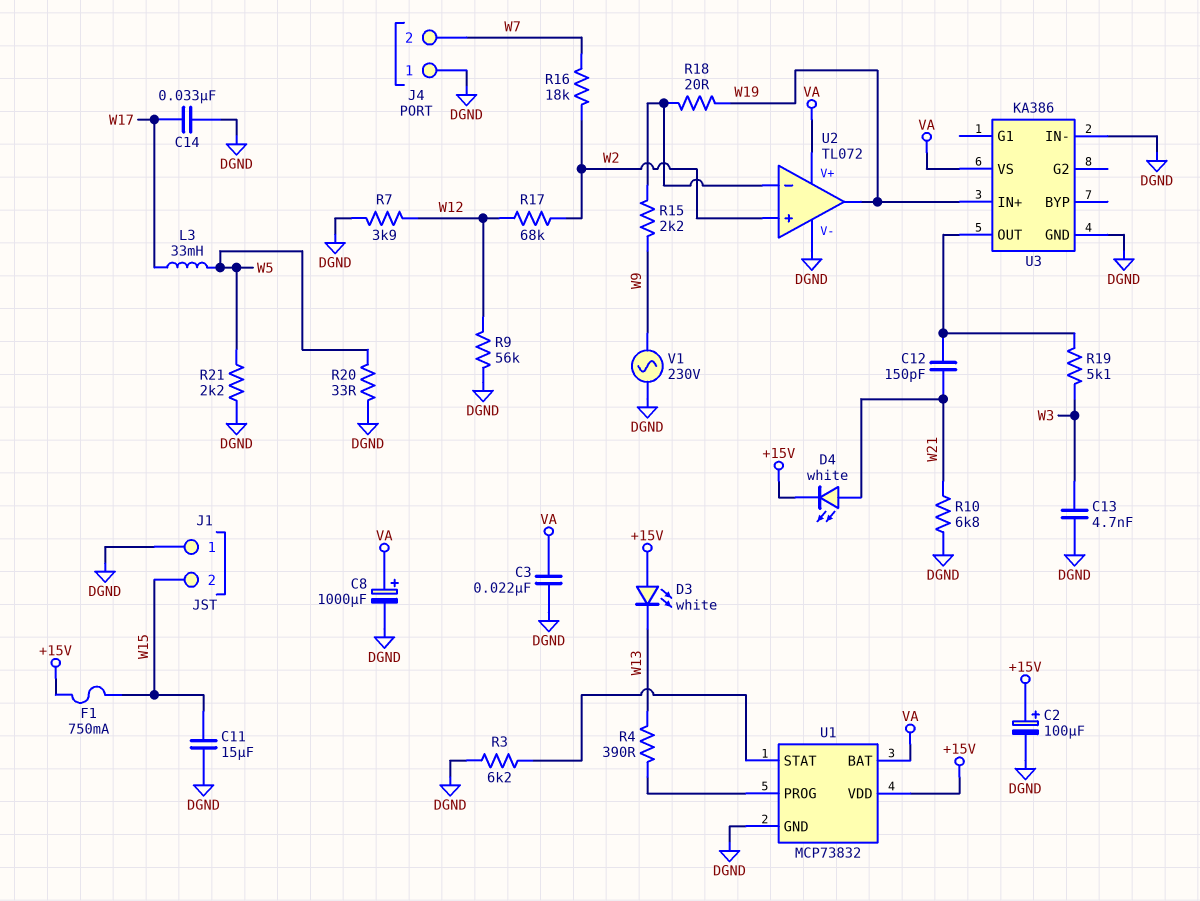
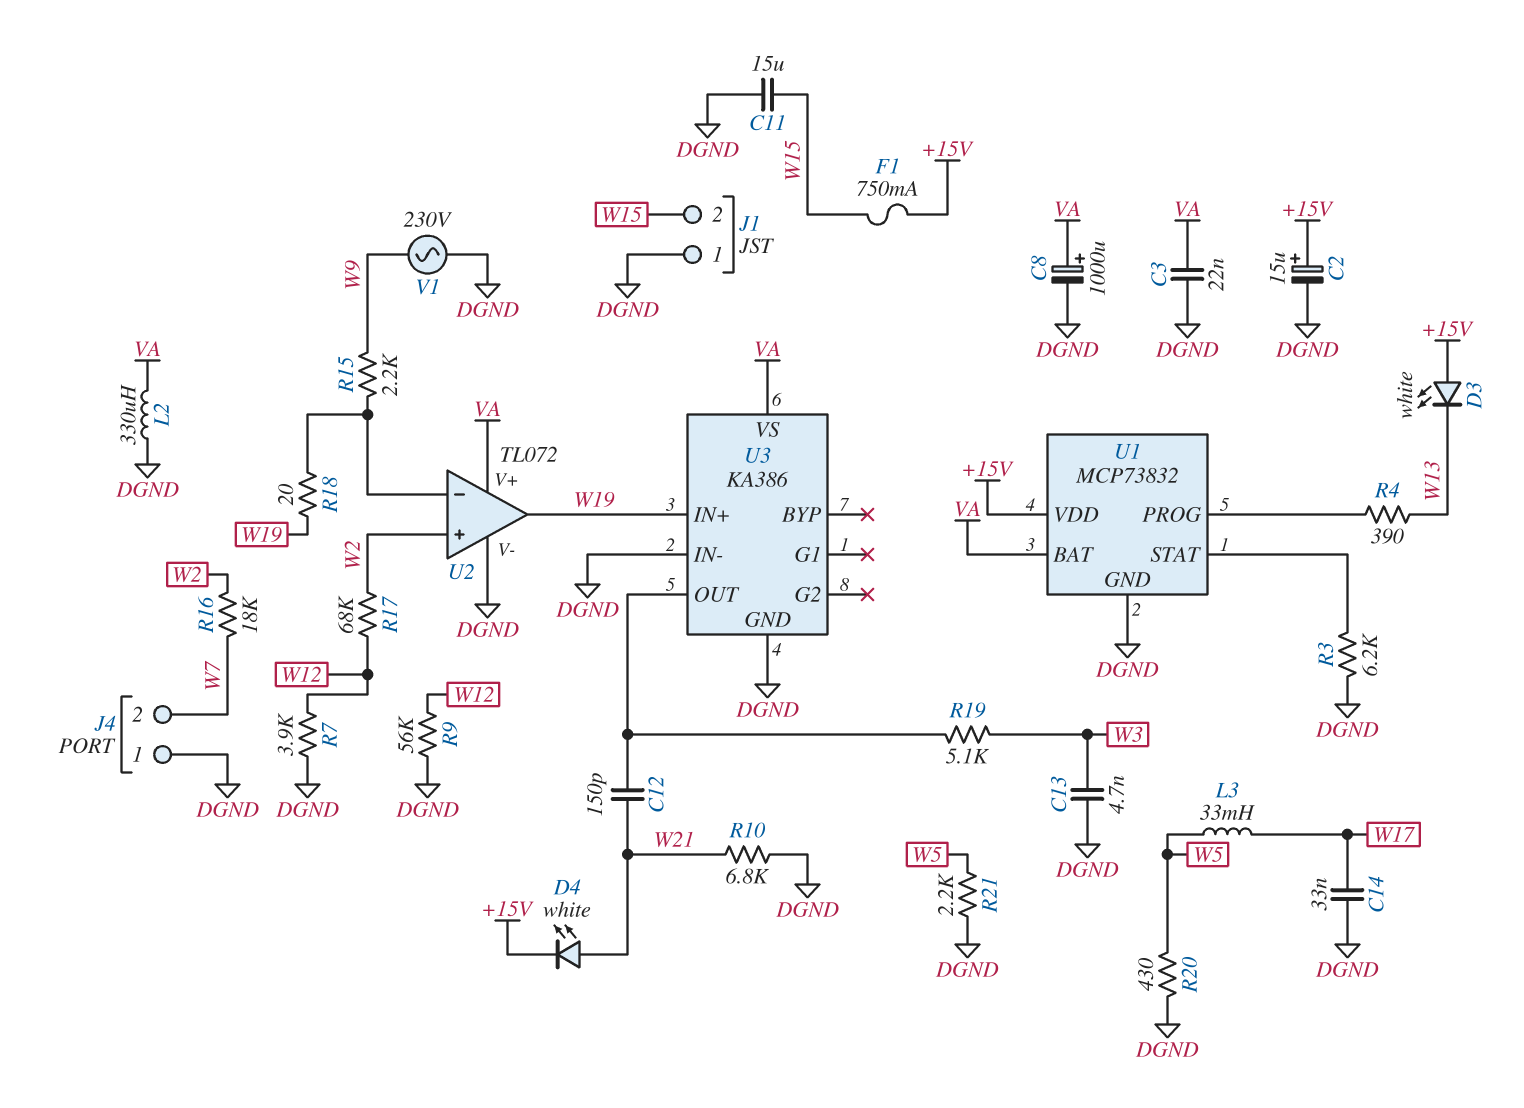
C2: 100uF (plus +15V, minus DGND) -> 15uF (plus +15V, minus DGND)
L2: none -> 330uH (DGND, VA)
R20: 33 (DGND, W5) -> 430 (DGND, W5)

